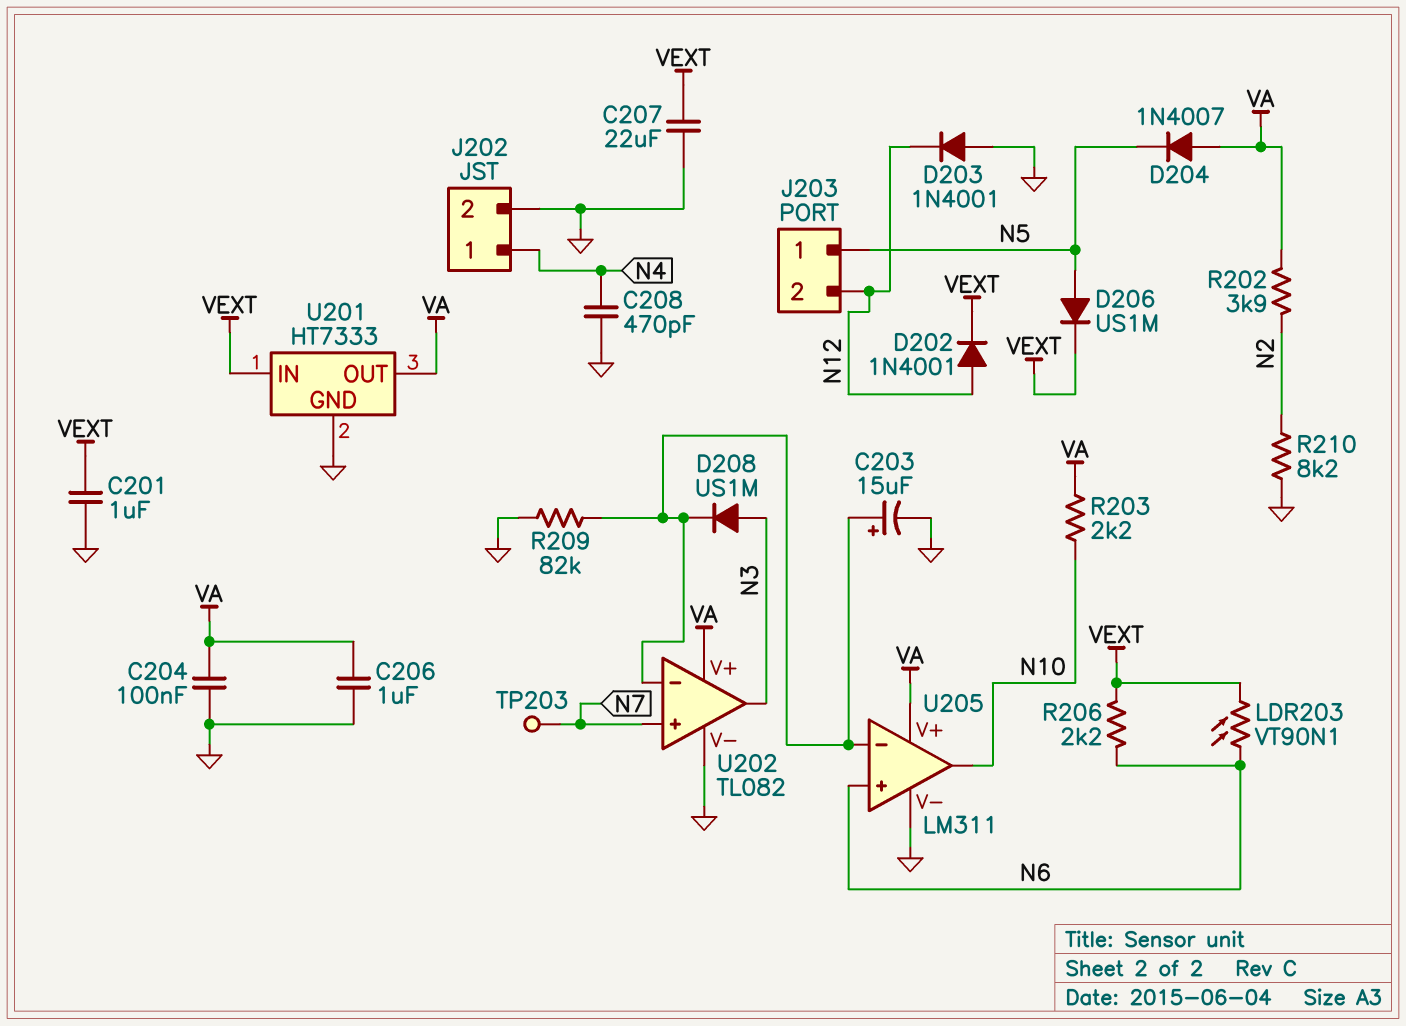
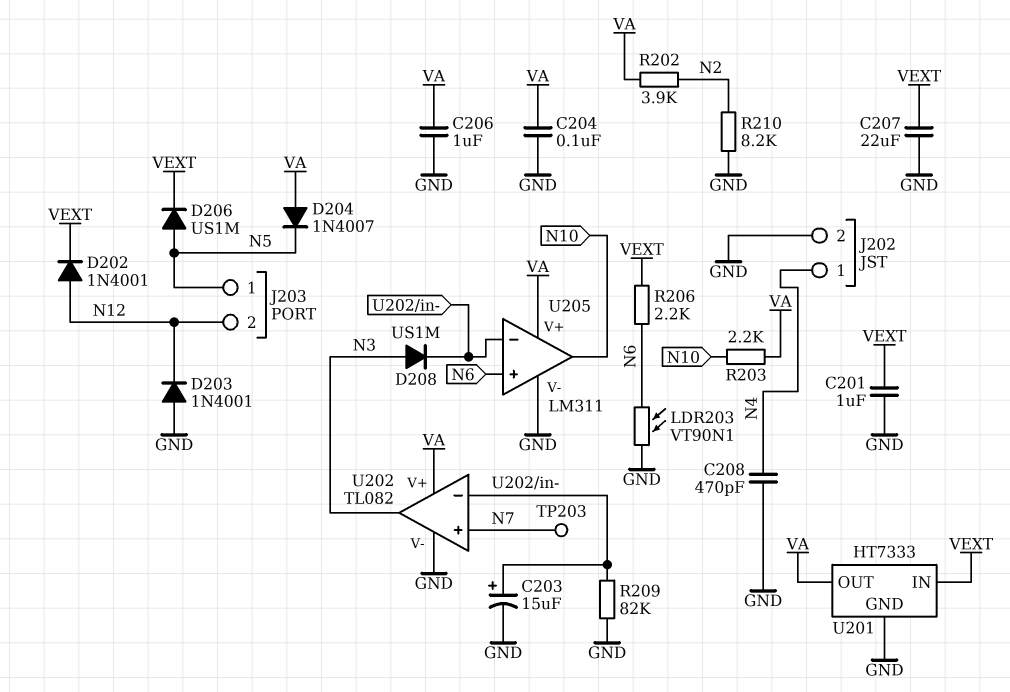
LDR203: VT90N1 (N6, VEXT) -> VT90N1 (GND, N6)

